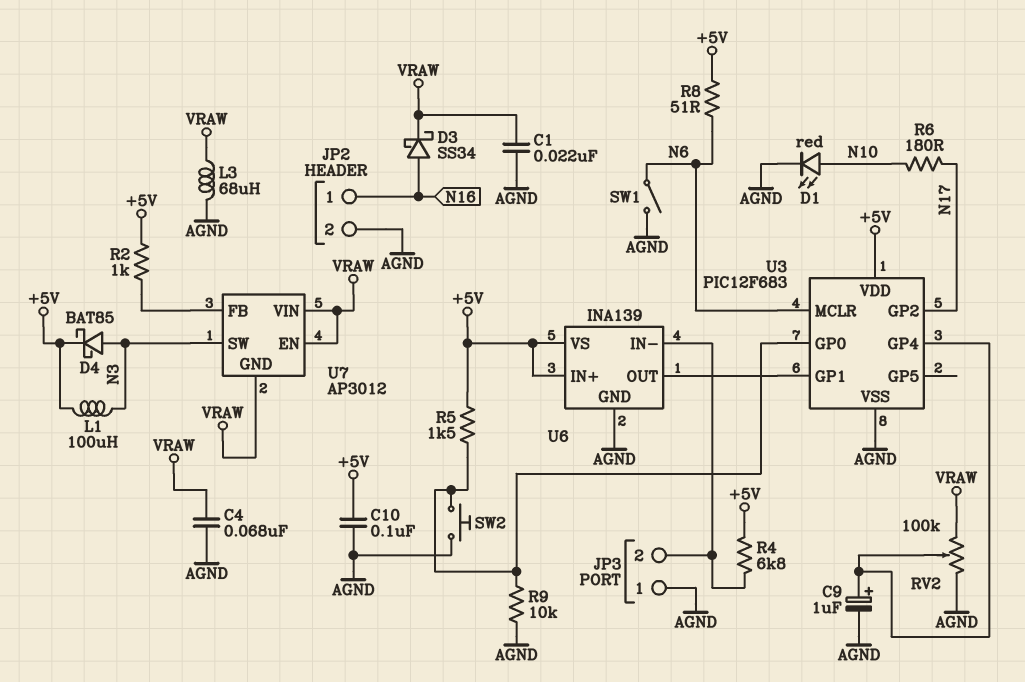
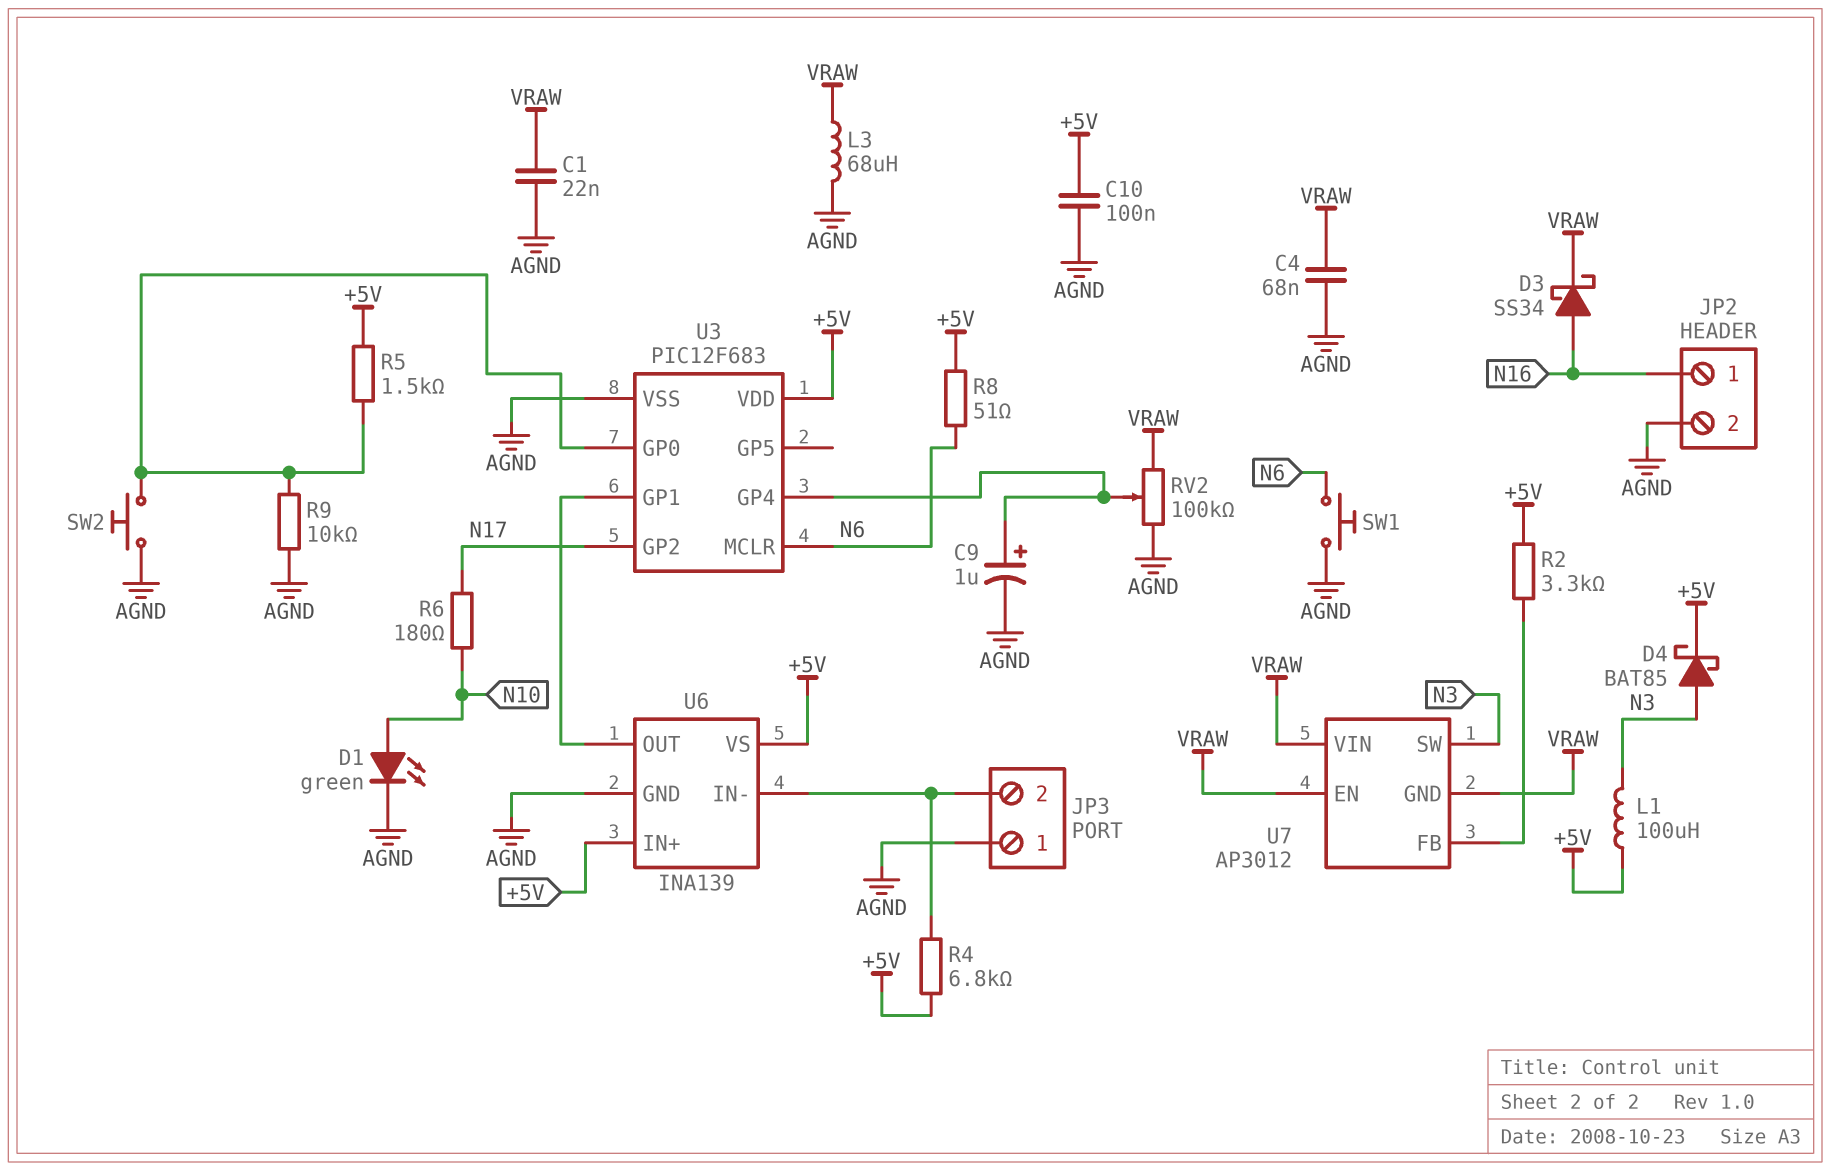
D1: LED red (A N10, K AGND) -> LED green (A N10, K AGND)
R2: 1k (+5V, U7/FB) -> 3.3k (+5V, U7/FB)
SW1: switch (AGND, N6) -> button (AGND, N6)

